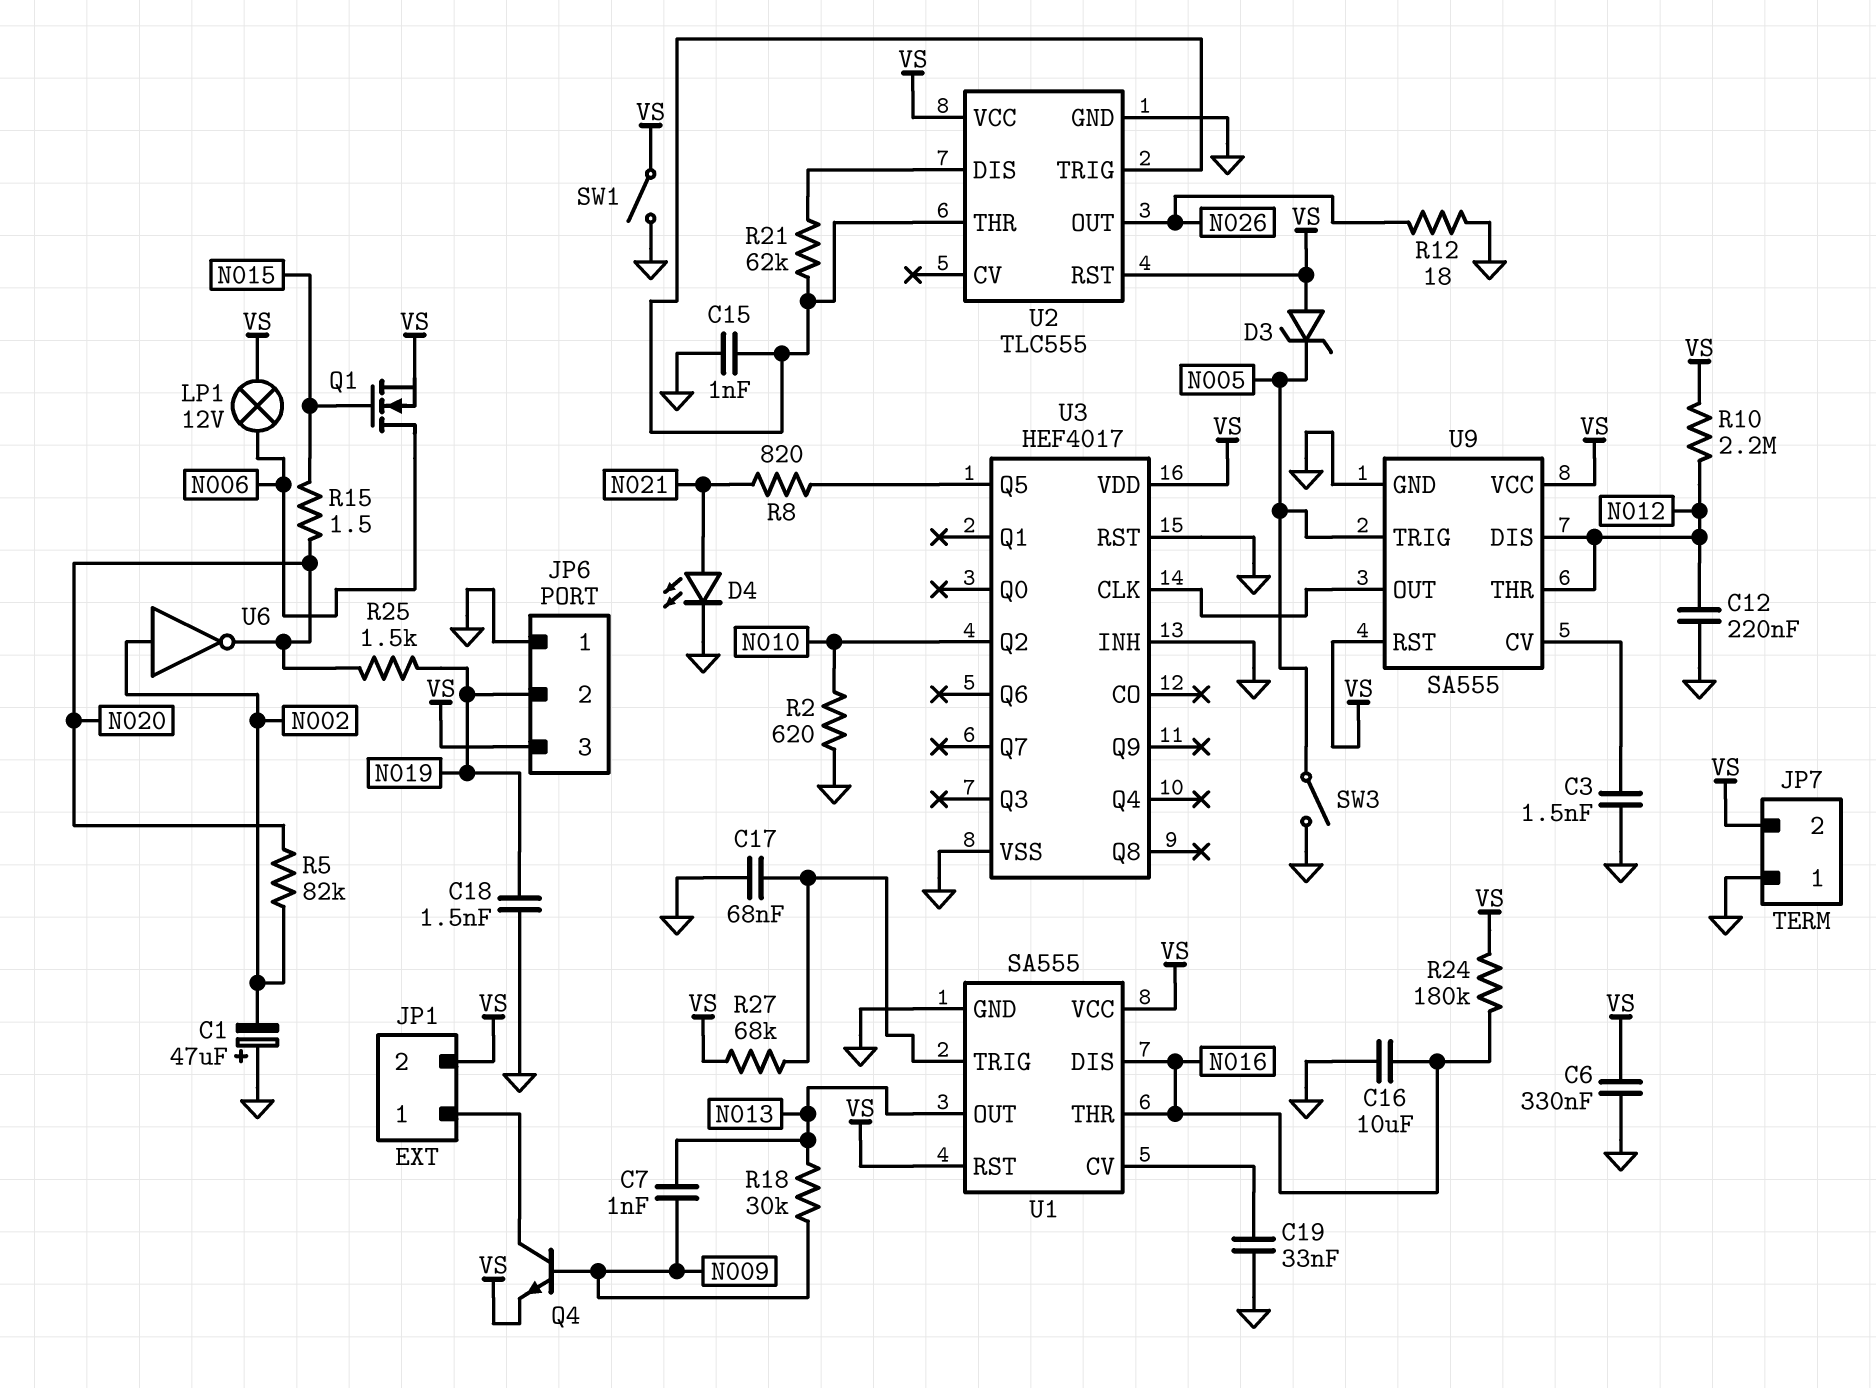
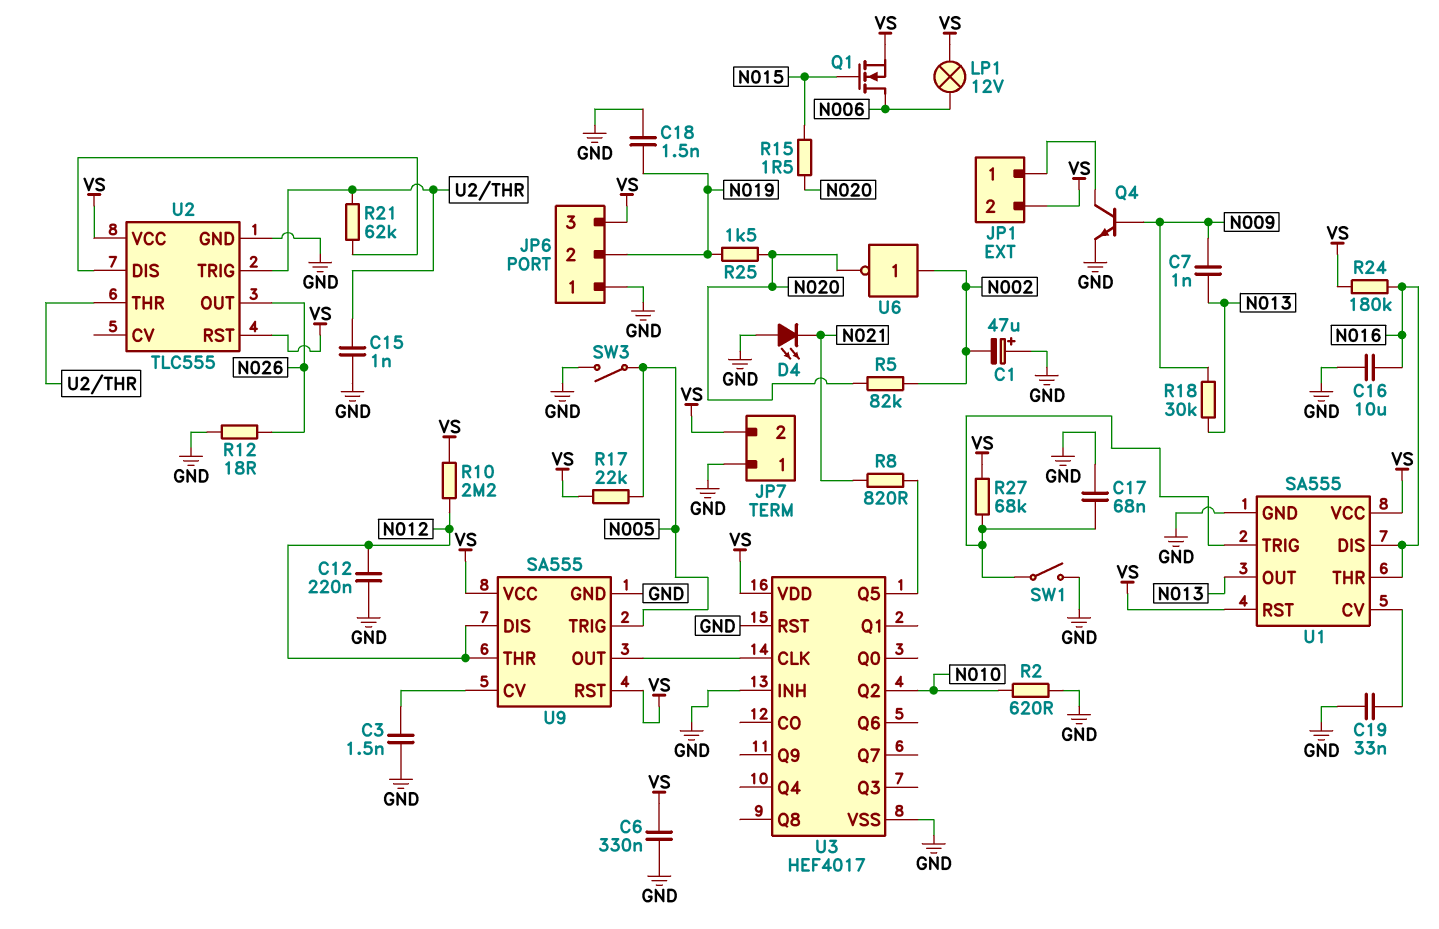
D3: zener (A VS, K N005) -> none
D4: LED (A N021, K GND) -> LED (A GND, K N021)
Q4: NPN (B N009, C JP1/1, E VS) -> NPN (B N009, C JP1/1, E GND)
R17: none -> 22k (N005, VS)
SW1: switch (GND, VS) -> switch (GND, U1/TRIG)

